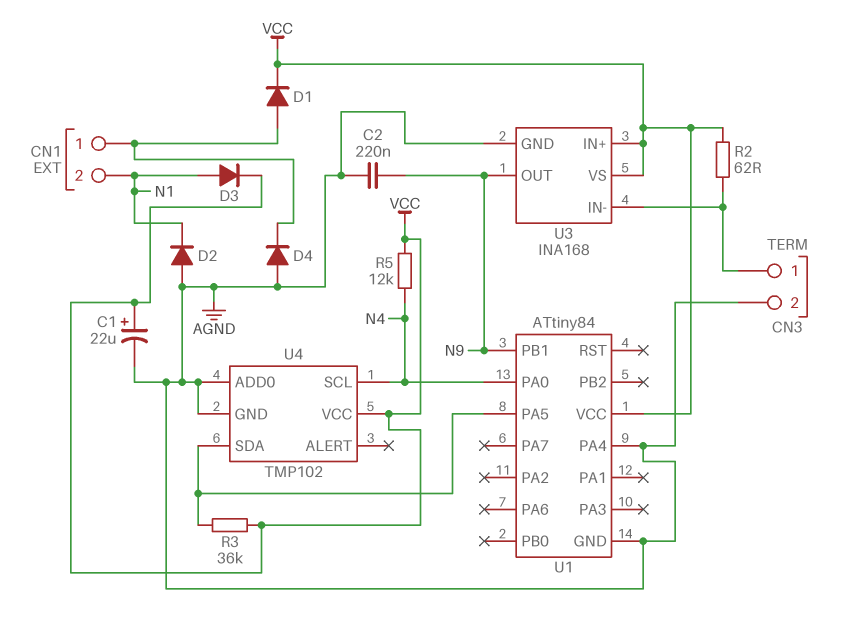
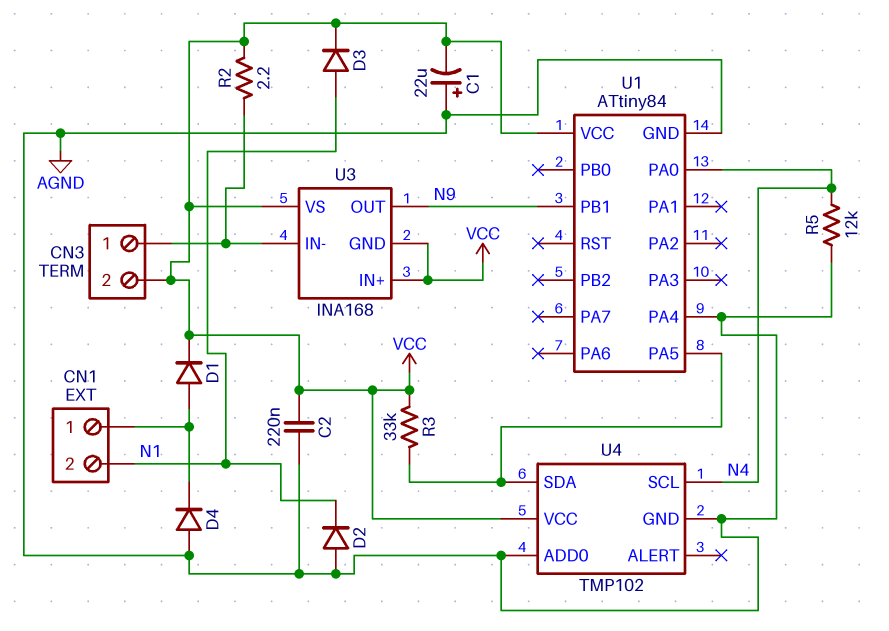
C1: 22uF (plus VCC, minus AGND) -> 22uF (plus AGND, minus VCC)
C2: 220nF (AGND, N9) -> 220nF (AGND, VCC)
CN3 pin 2: AGND -> VCC
R2: 62 (CN3/1, VCC) -> 2.2 (CN3/1, VCC)
R3: 36k (U1/PA5, VCC) -> 33k (U1/PA5, VCC)
R5: 12k (N4, VCC) -> 12k (AGND, N4)
U3 pin GND: AGND -> VCC

